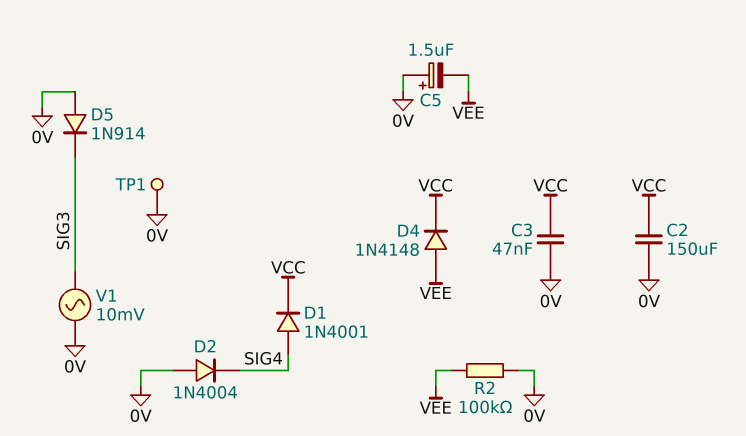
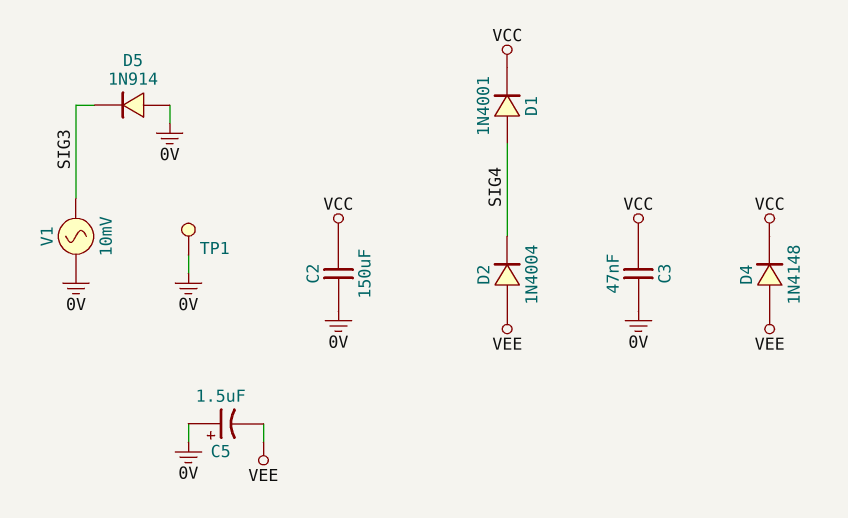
D2: diode 1N4004 (A 0V, K SIG4) -> diode 1N4004 (A VEE, K SIG4)
R2: 100k (0V, VEE) -> none

